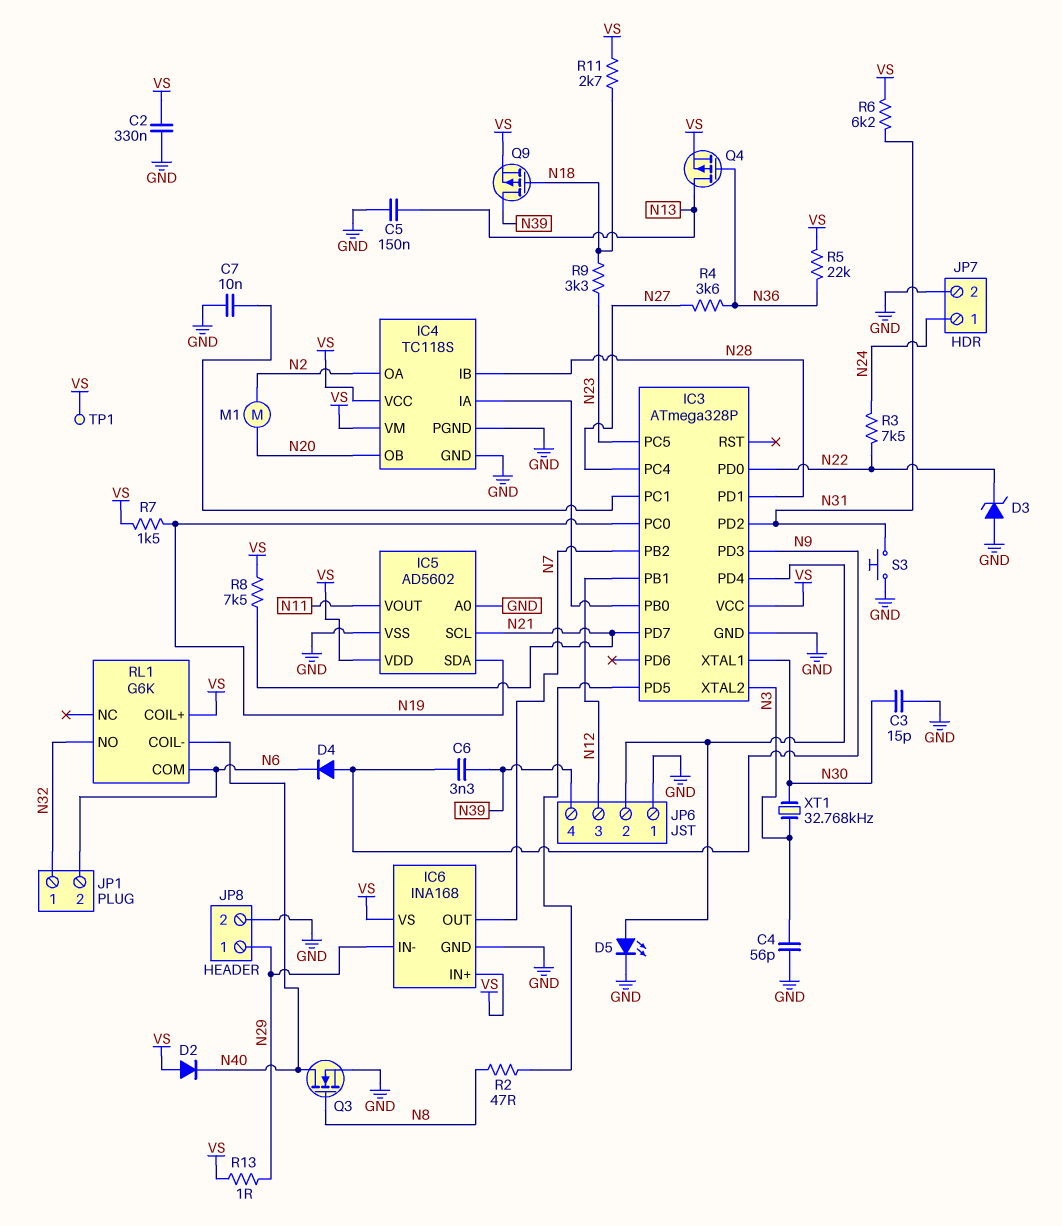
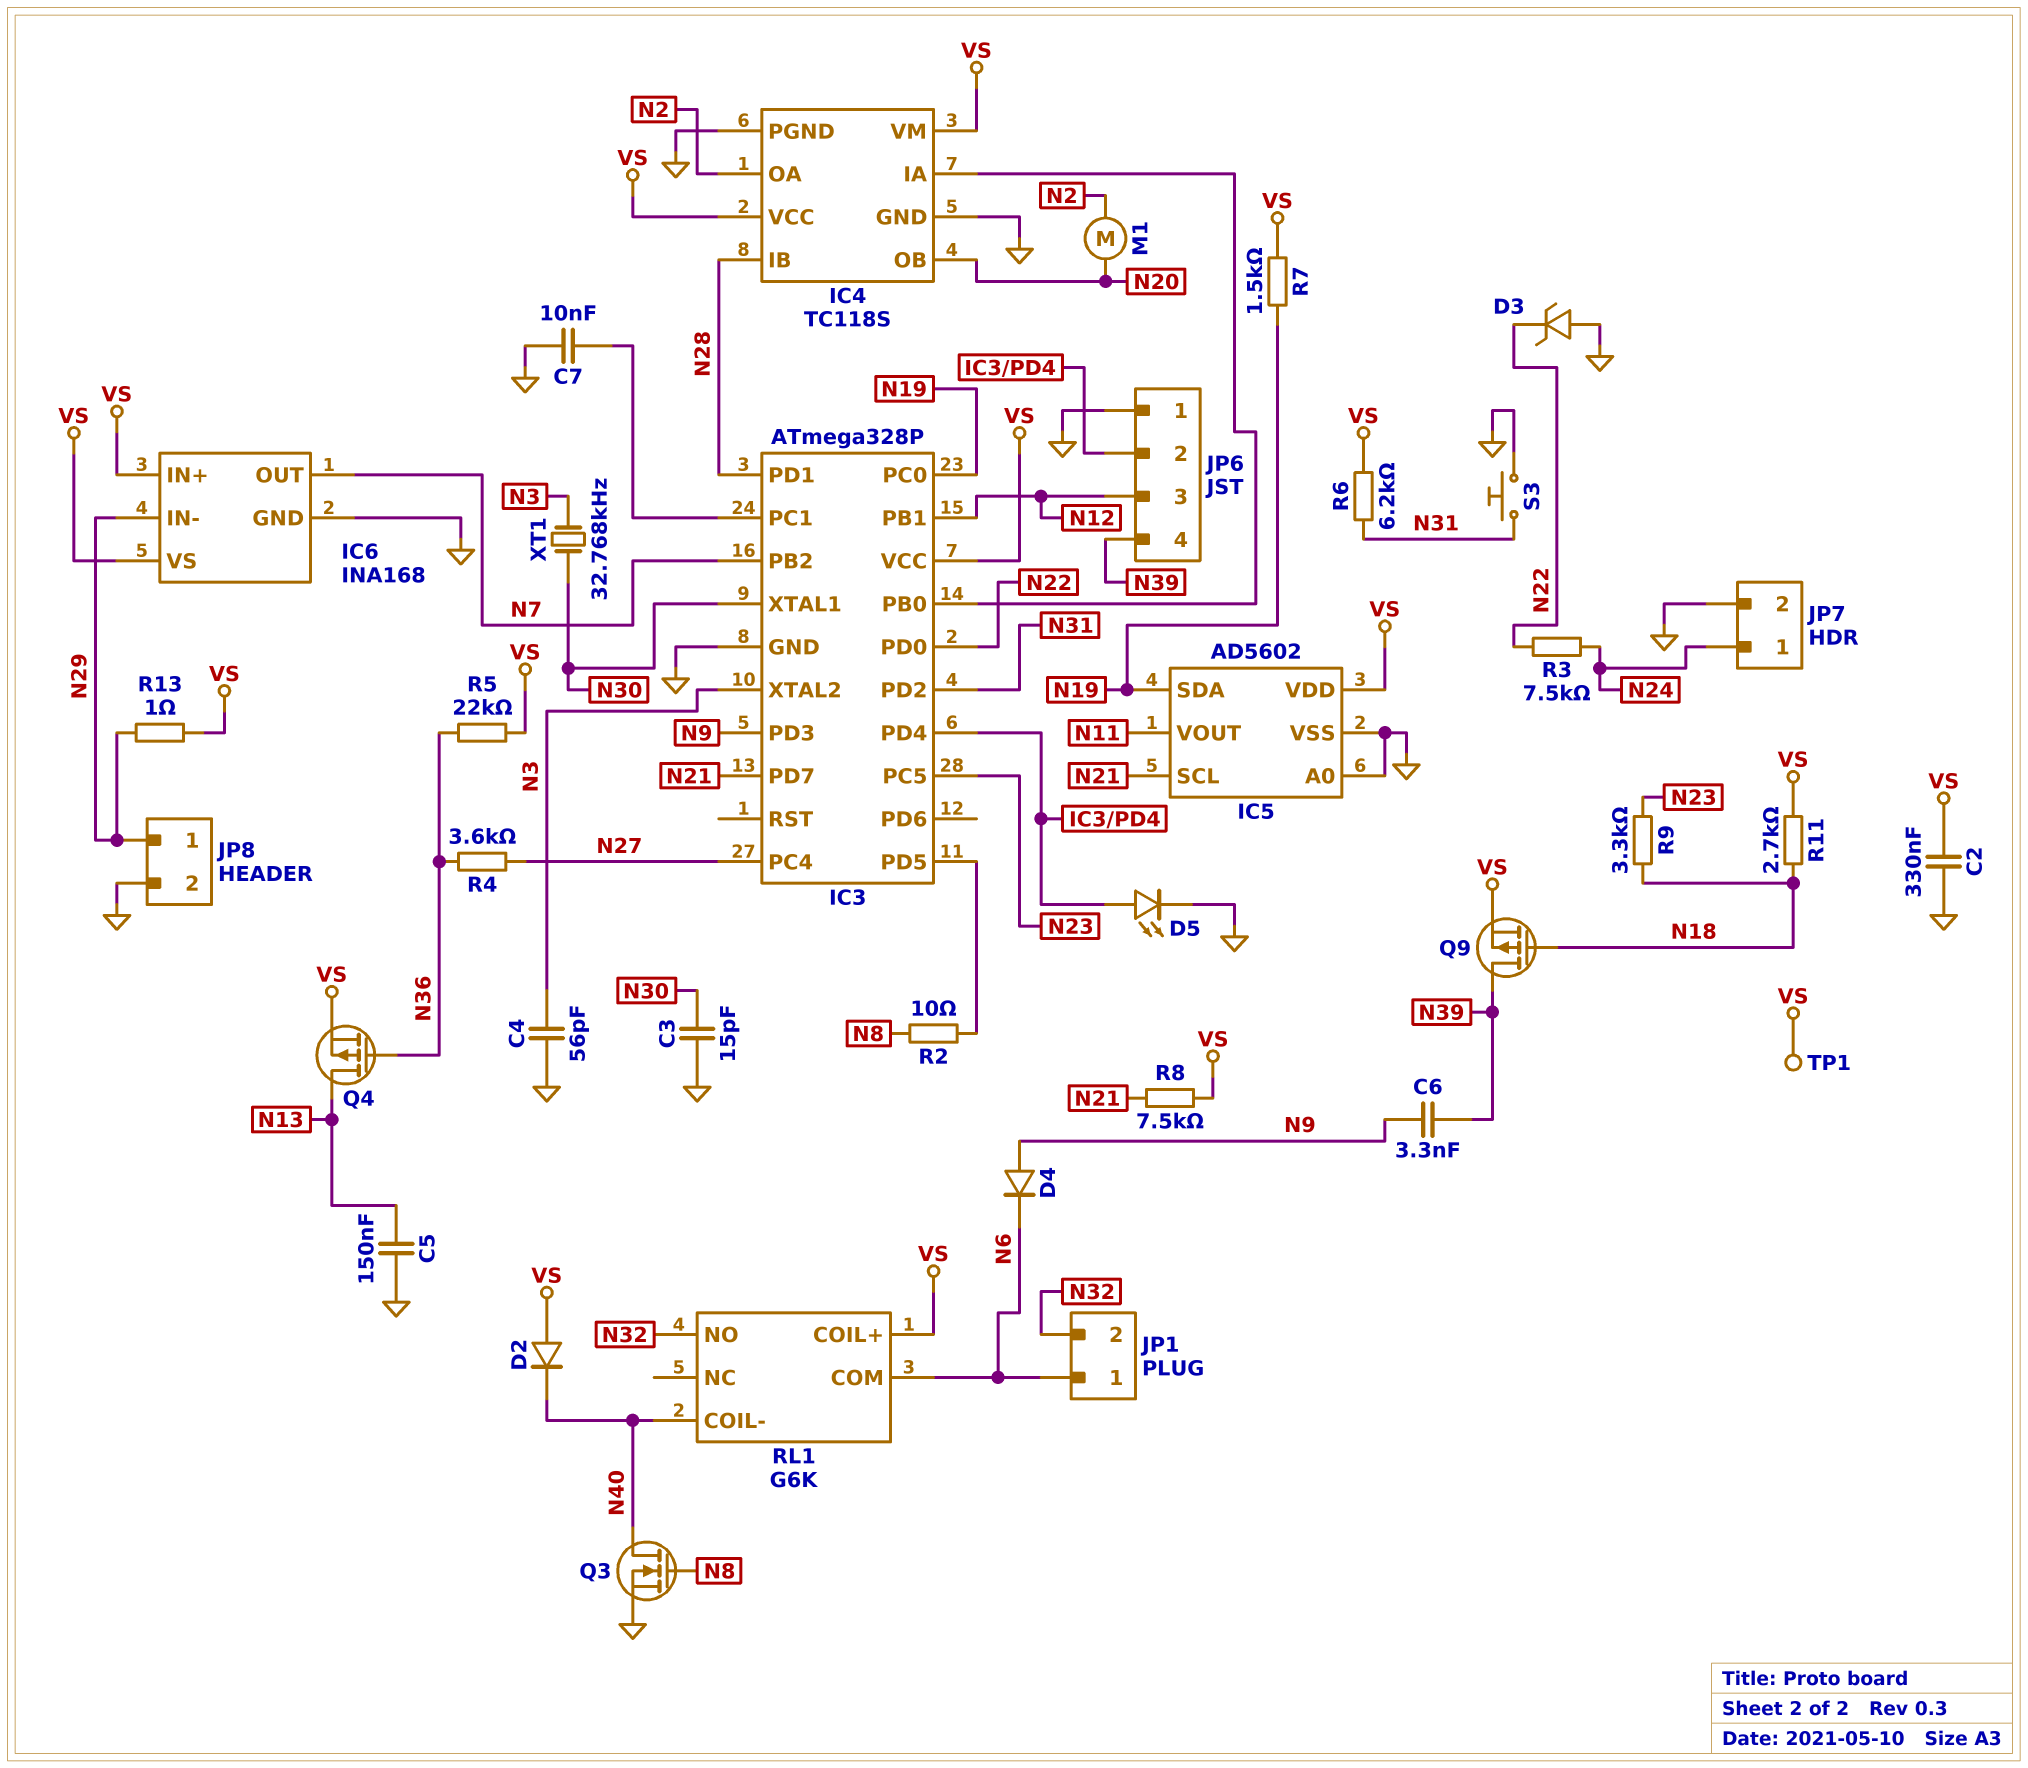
JP1 pin 1: N32 -> N6
JP1 pin 2: N6 -> N32
R2: 47 (IC3/PD5, N8) -> 10 (IC3/PD5, N8)

